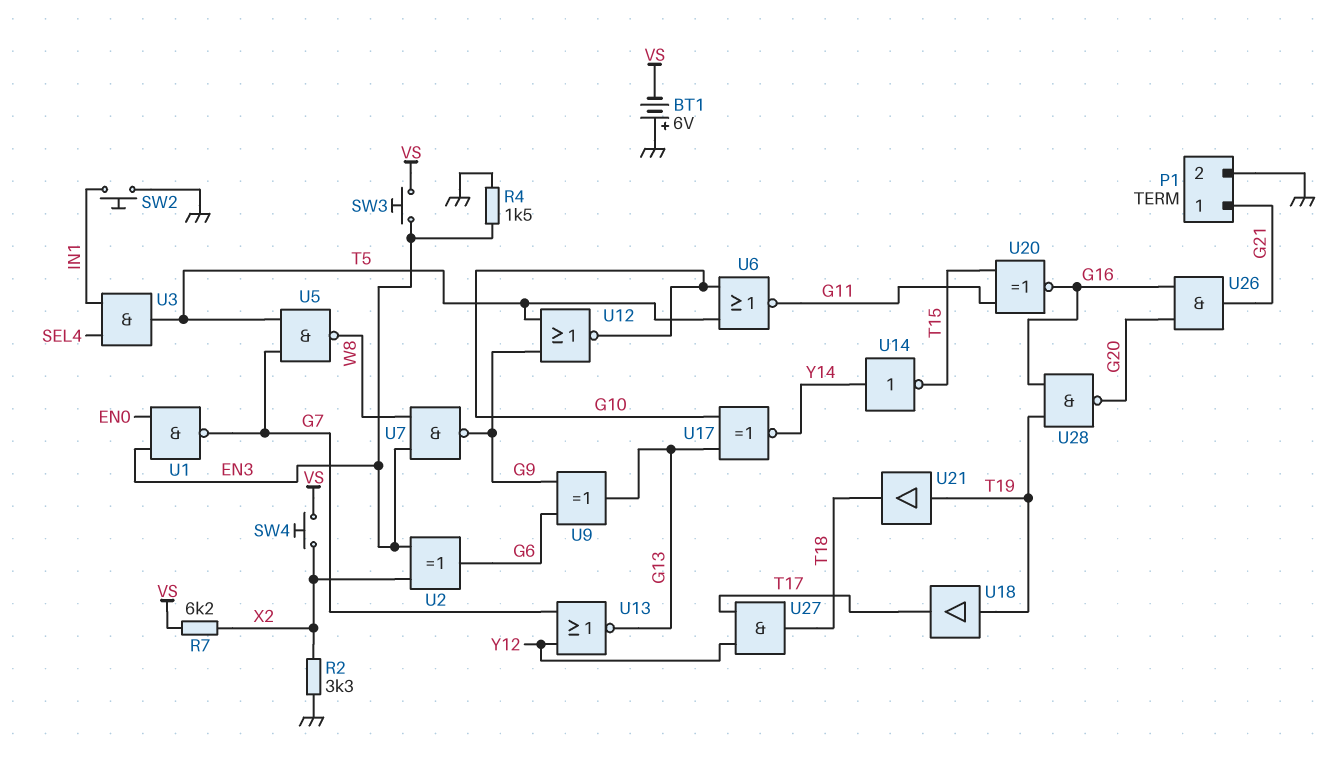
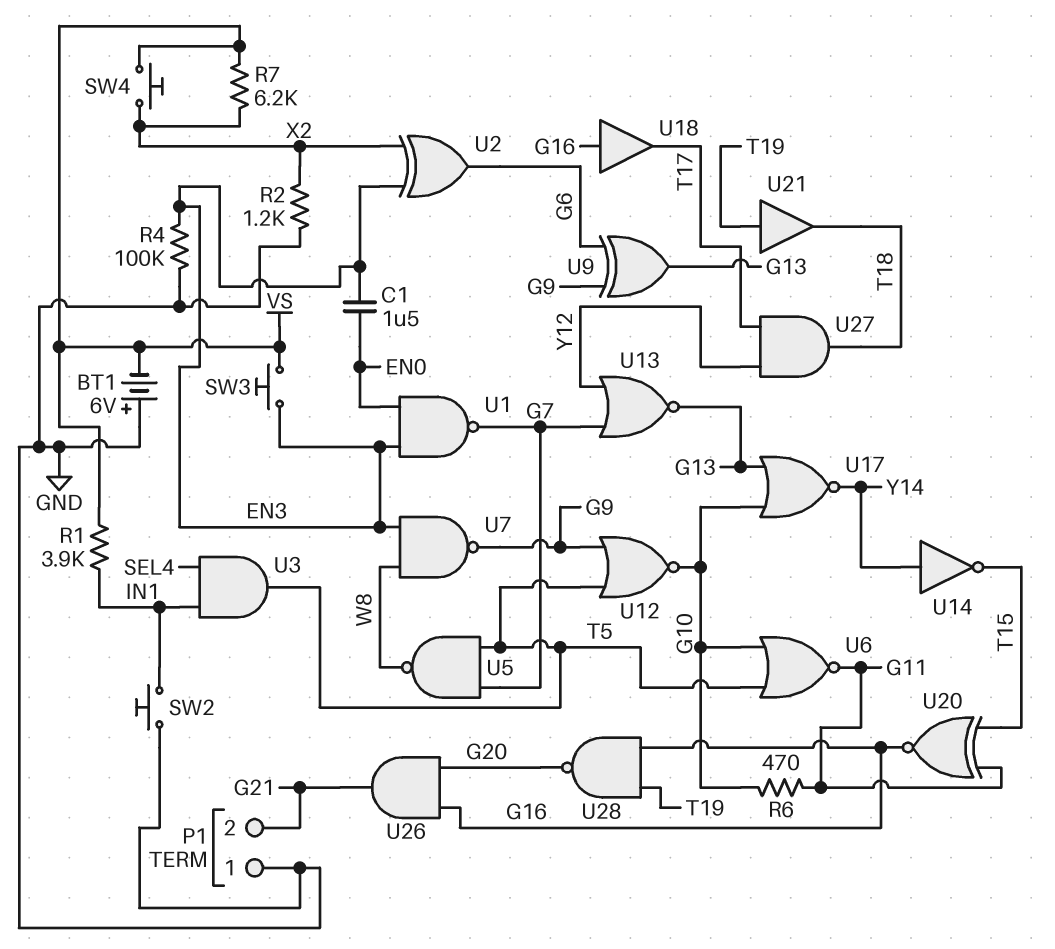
C1: none -> 1.5uF (EN0, EN3)
P1 pin 1: G21 -> GND
P1 pin 2: GND -> G21
R1: none -> 3.9k (IN1, VS)
R2: 3.3k (GND, X2) -> 1.2k (GND, X2)
R4: 1.5k (EN3, GND) -> 100k (EN3, GND)
R6: none -> 470 (G10, G11)
U17: XNOR (in G10, in G13, out Y14) -> NOR (in G10, in G13, out Y14)
U18: buffer (in T19, out T17) -> buffer (in G16, out T17)

